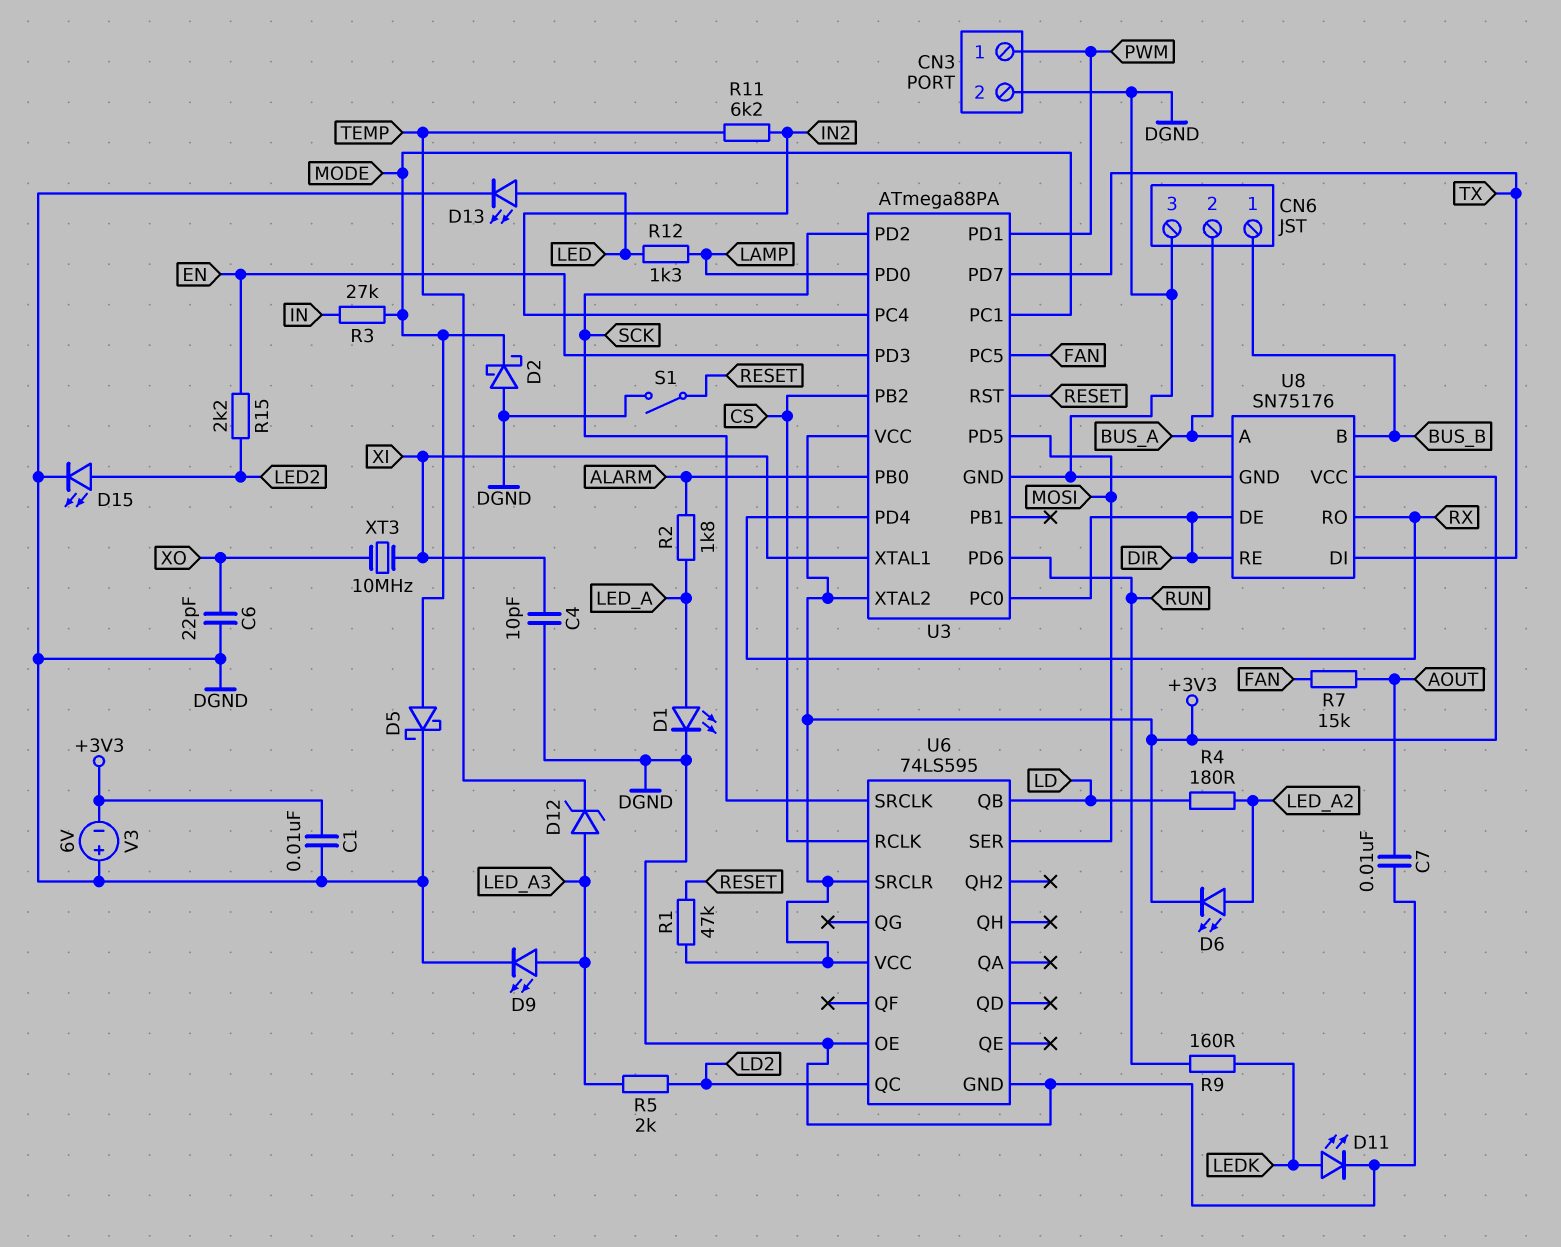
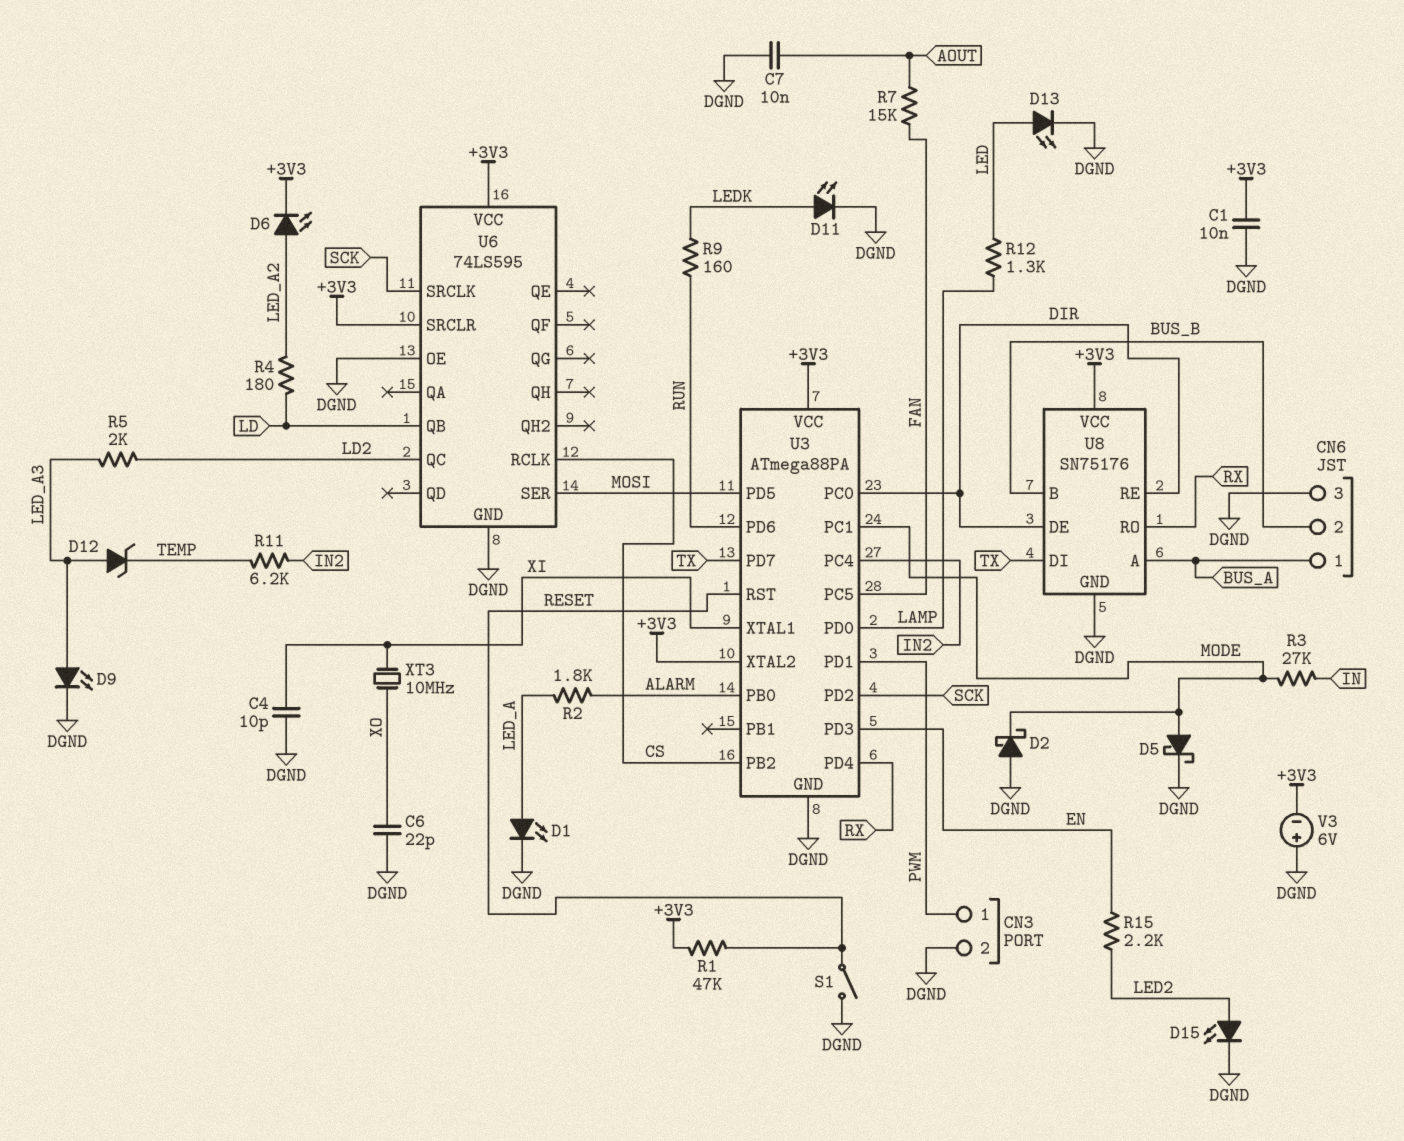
CN6 pin 1: BUS_B -> BUS_A
CN6 pin 2: BUS_A -> BUS_B

